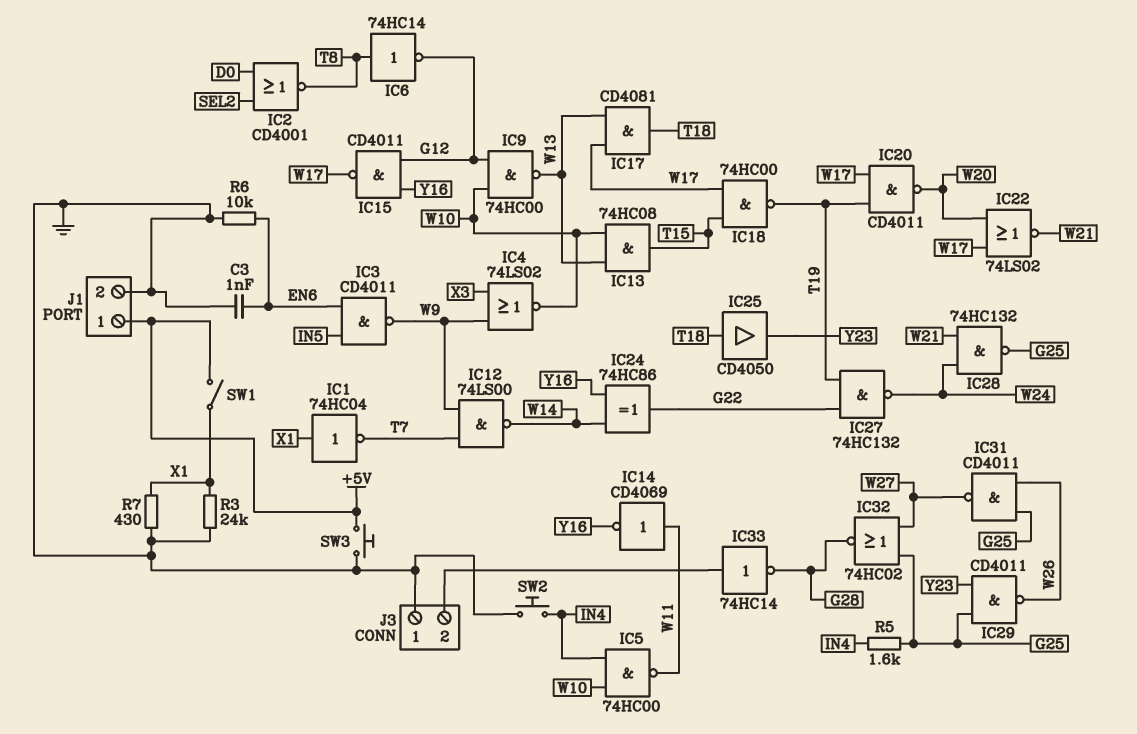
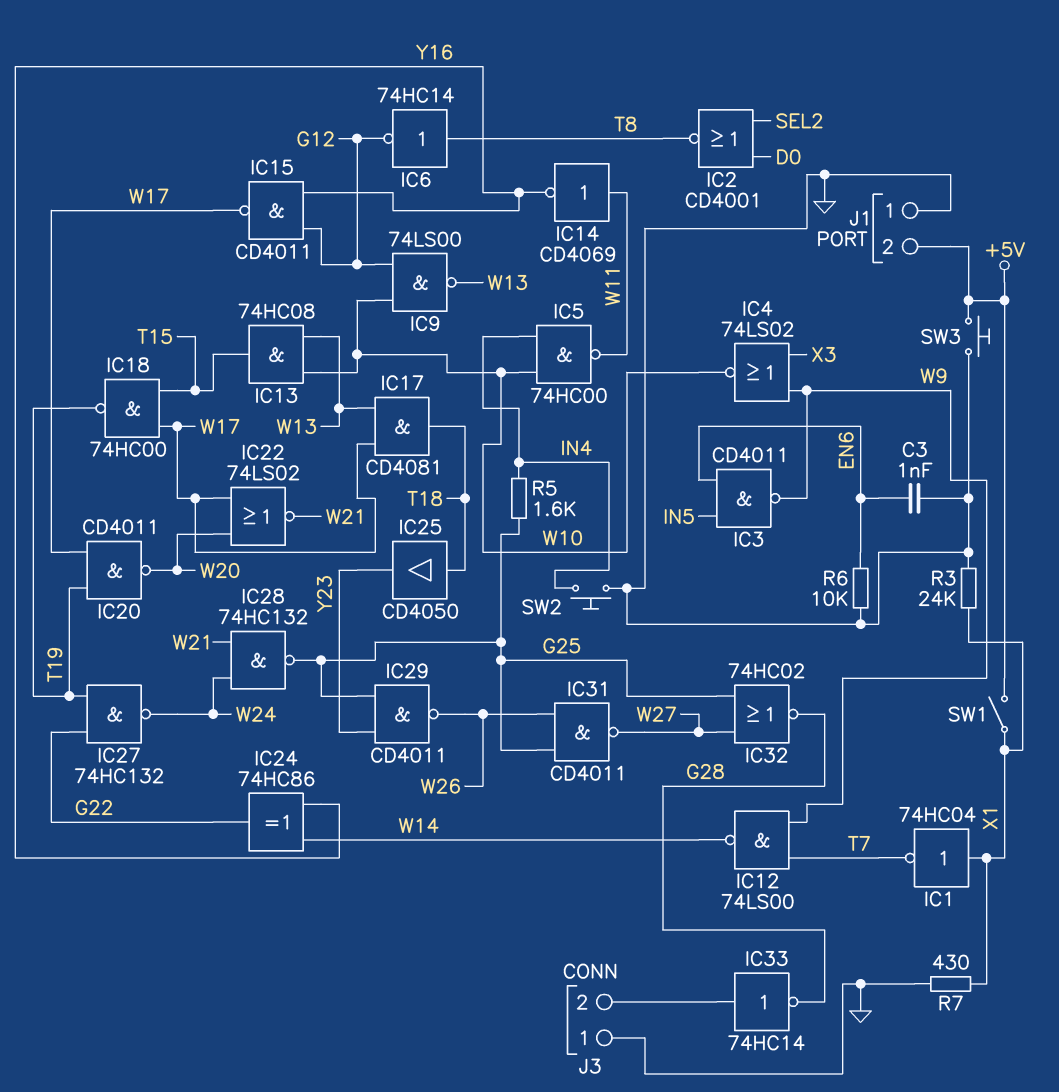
IC9: NAND 74HC00 (in G12, in W10, out W13) -> NAND 74LS00 (in G12, in W10, out W13)
J1 pin 1: +5V -> GND
J1 pin 2: GND -> +5V

